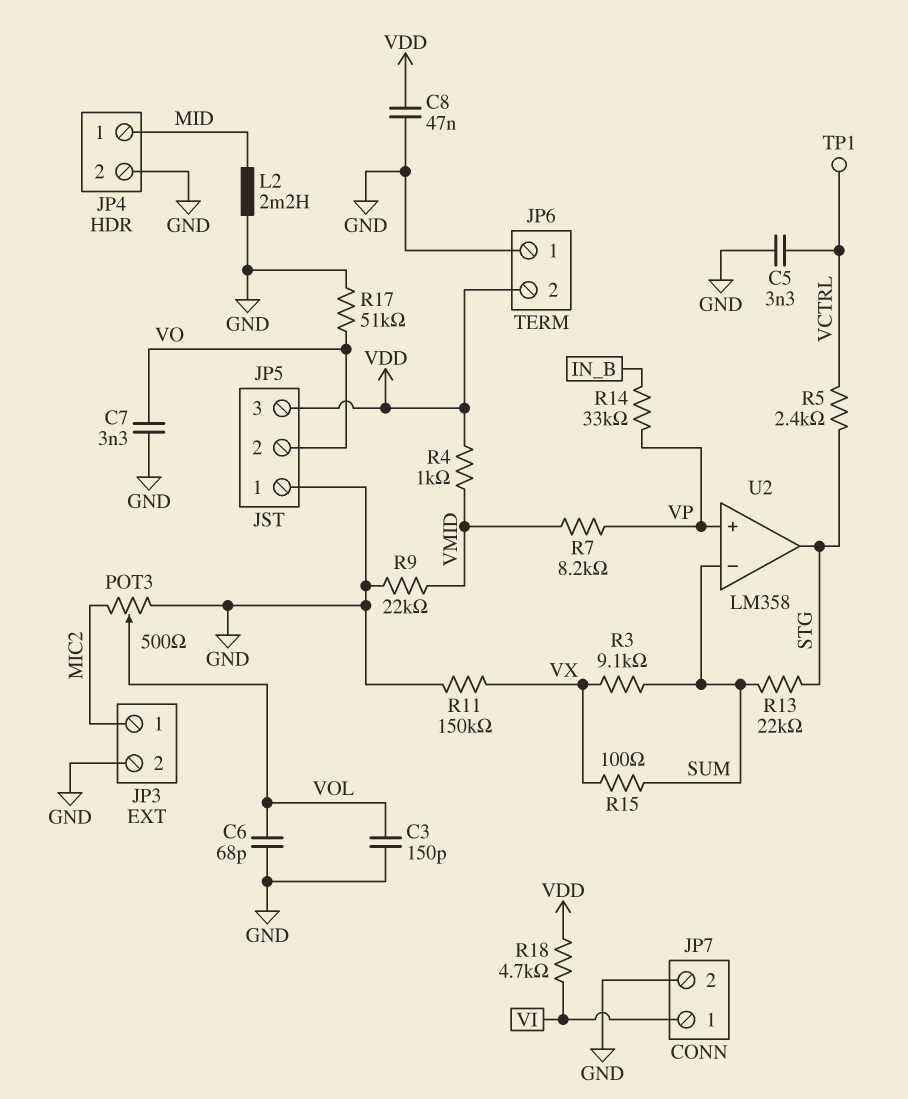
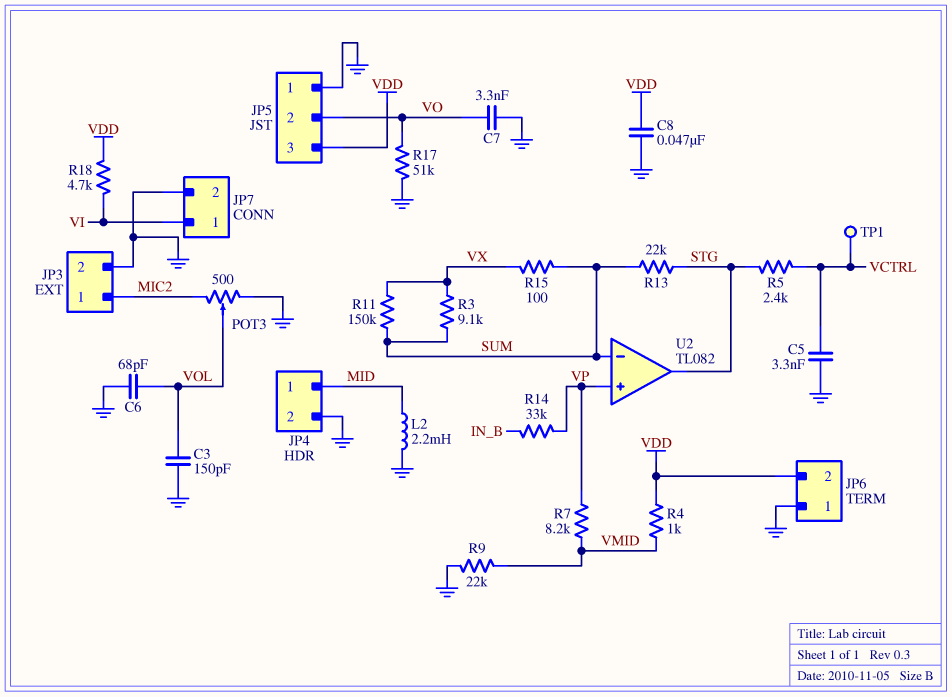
R11: 150k (GND, VX) -> 150k (SUM, VX)
U2: LM358 -> TL082

